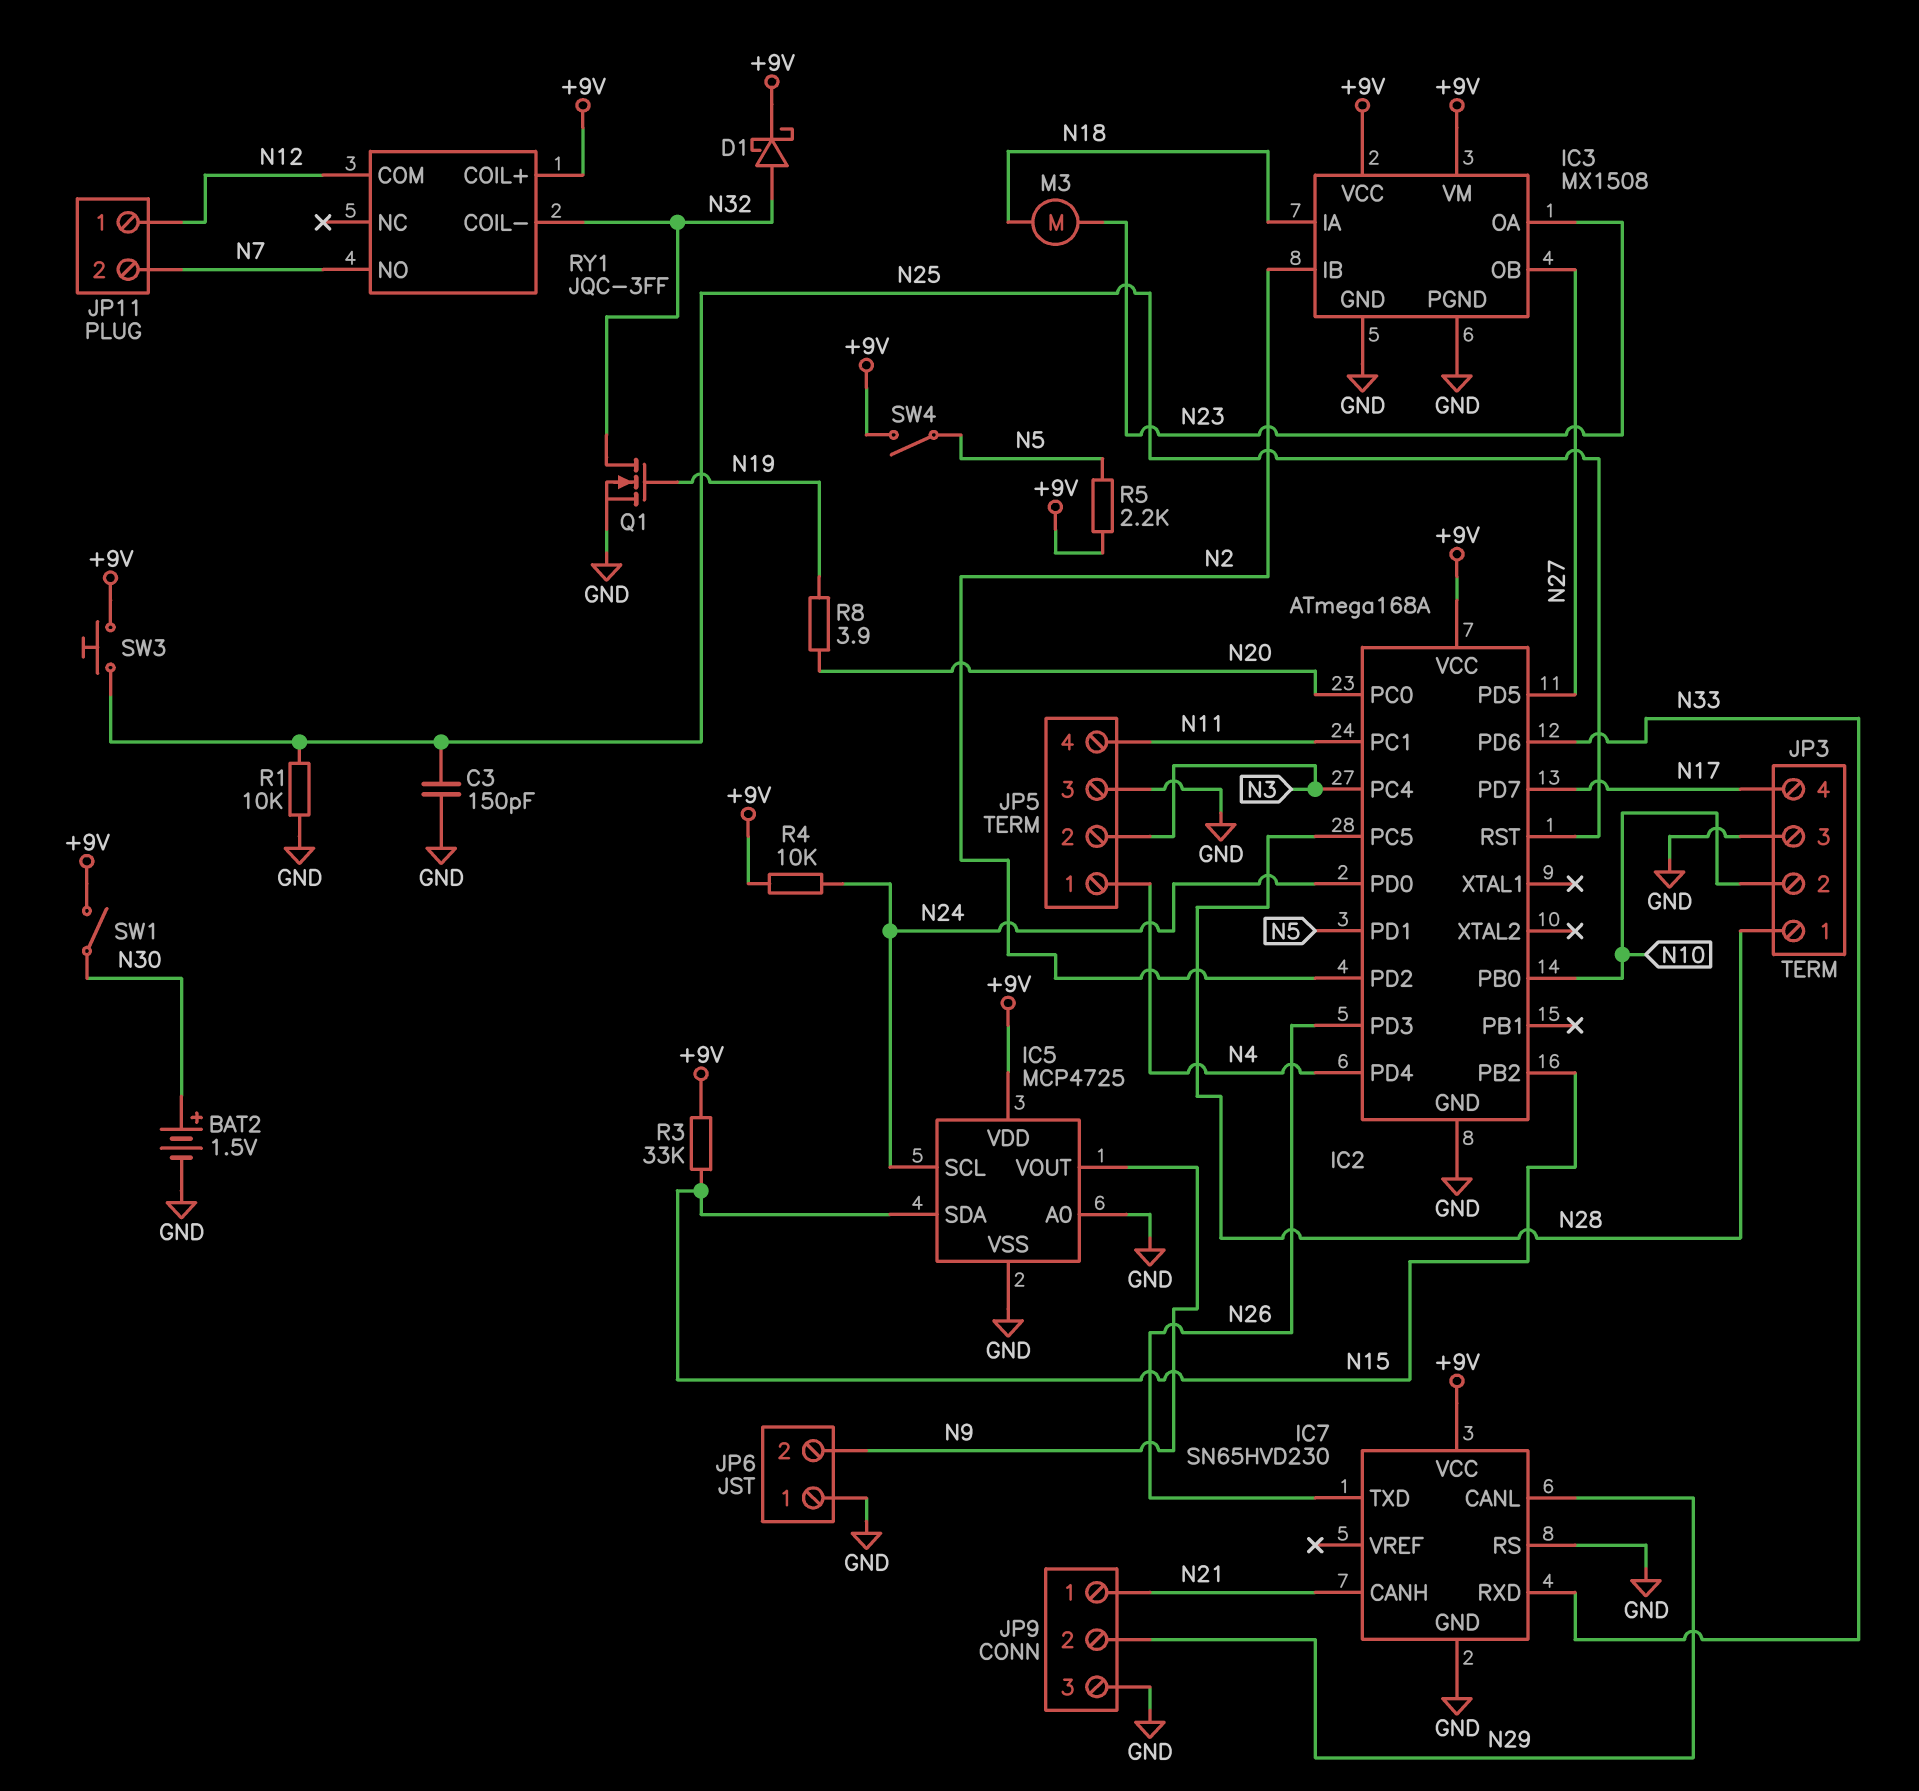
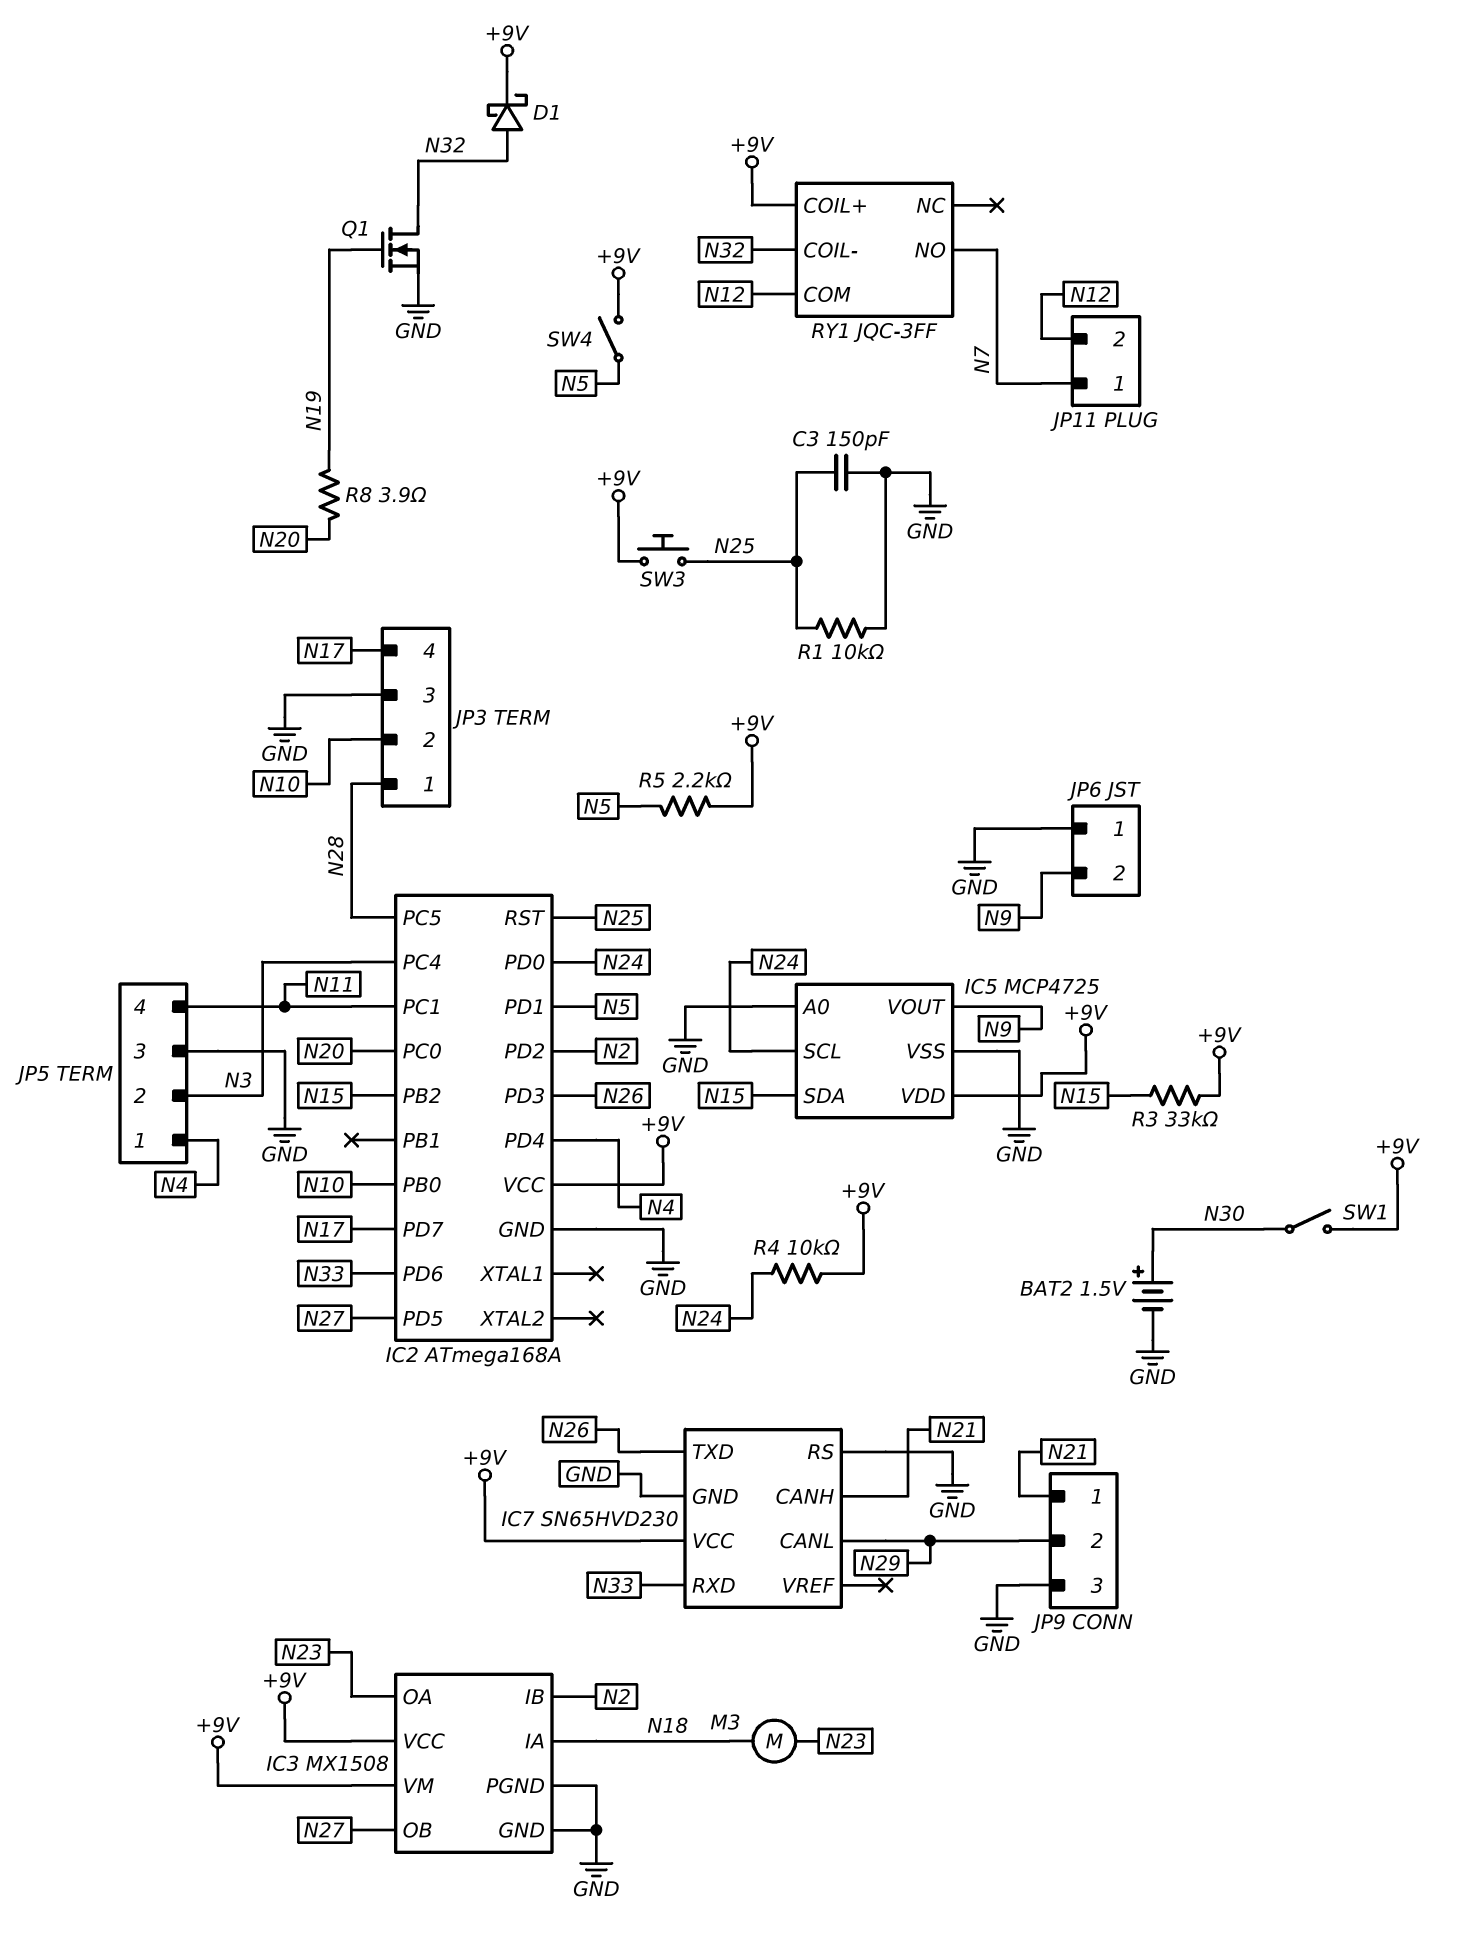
JP11 pin 1: N12 -> N7
JP11 pin 2: N7 -> N12

